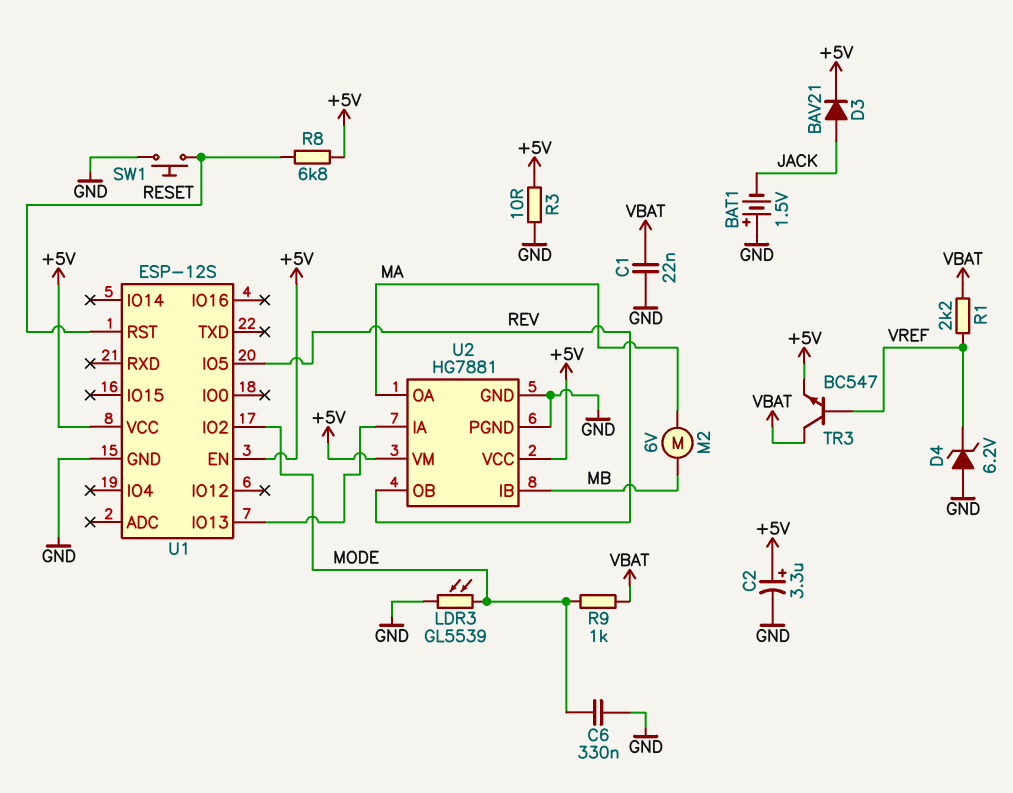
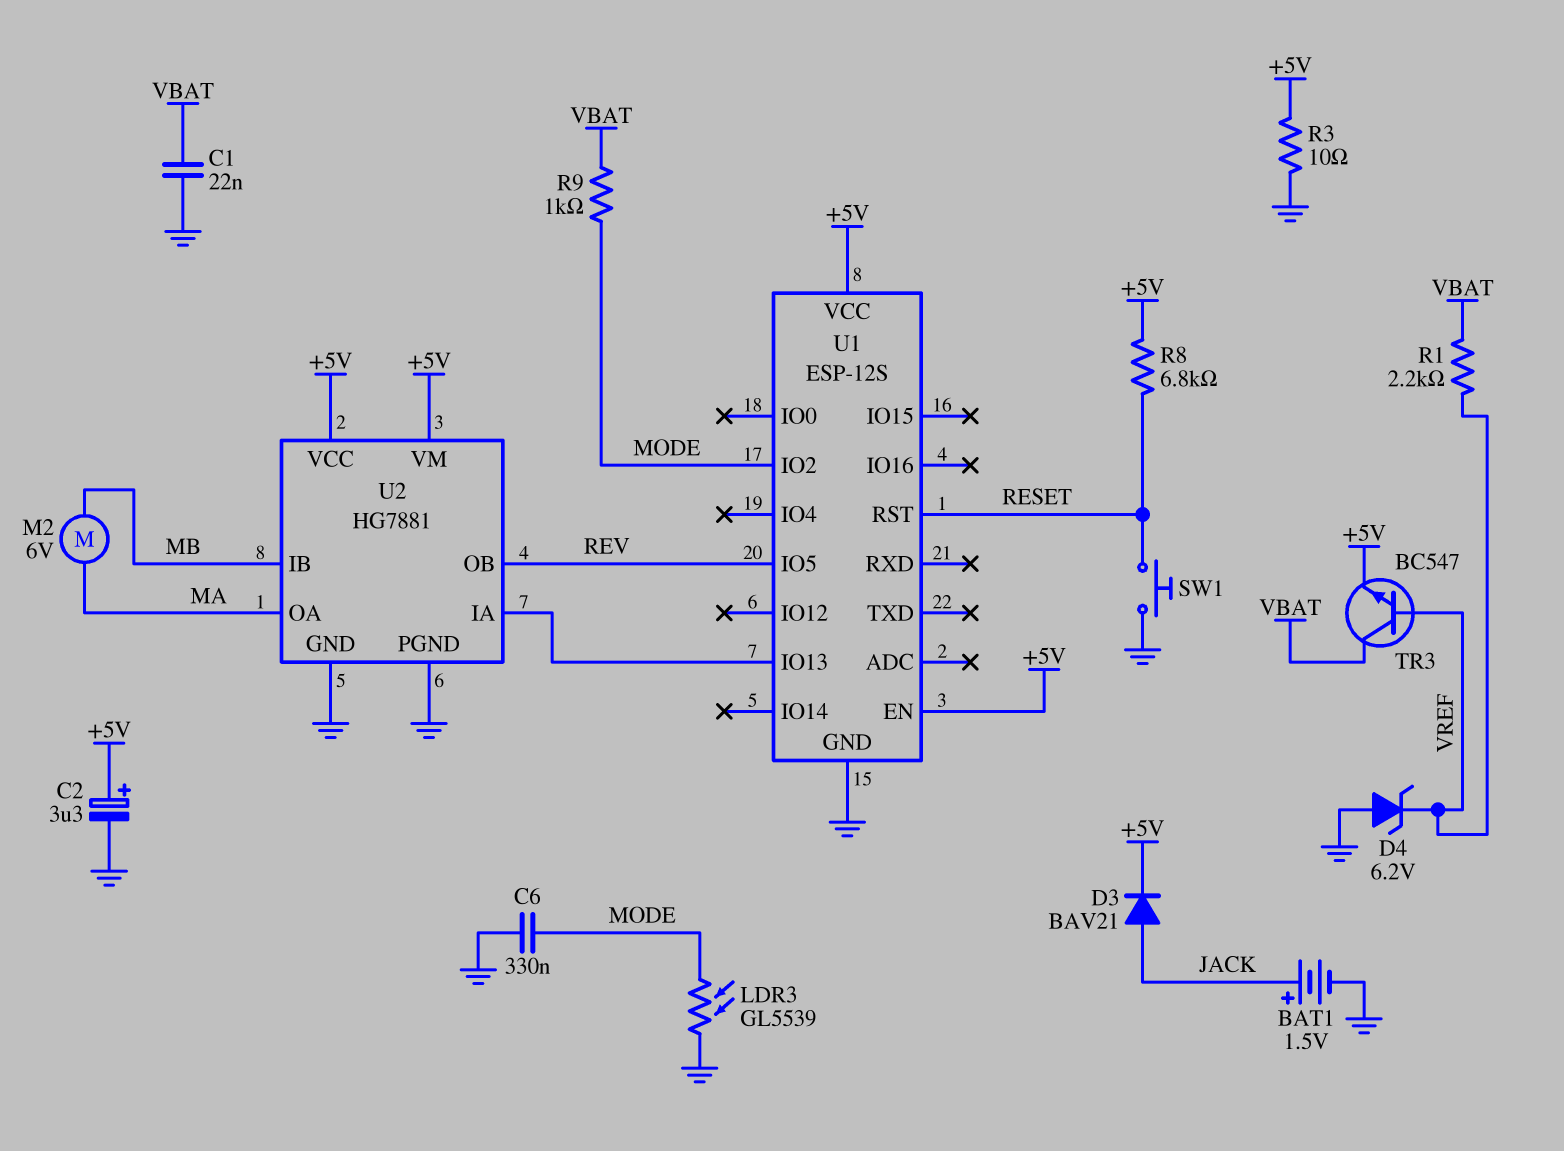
BAT1: 1.5V (plus GND, minus JACK) -> 1.5V (plus JACK, minus GND)

